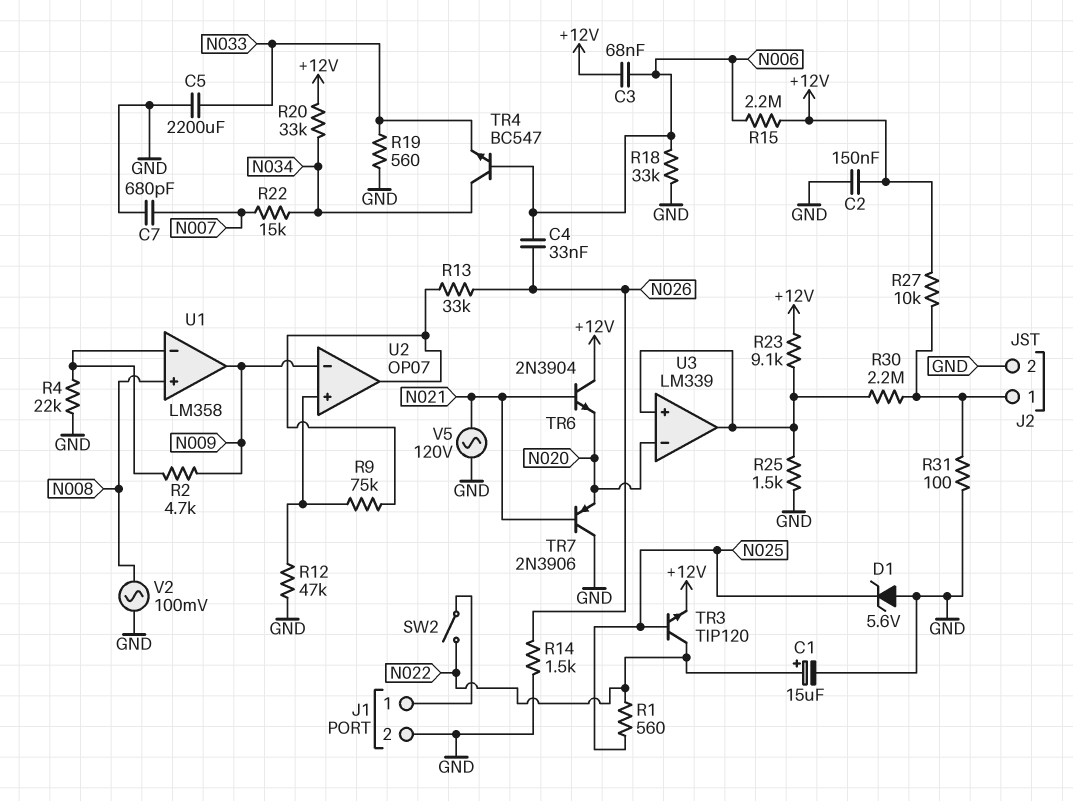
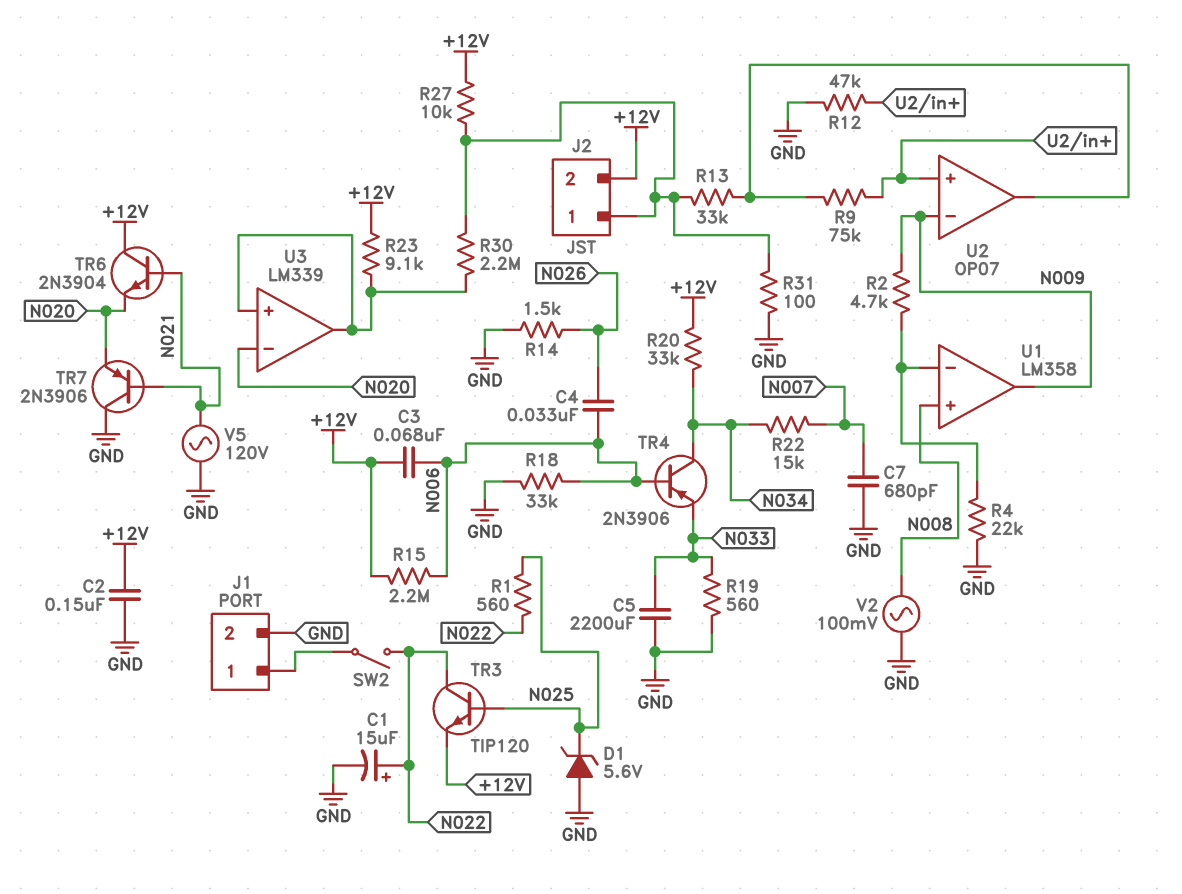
J2 pin 2: GND -> +12V
R13: 33k (N026, U2/out) -> 33k (J2/1, U2/out)
R25: 1.5k (GND, U3/in+) -> none
TR4: NPN BC547 (B N006, C N034, E N033) -> PNP 2N3906 (B N006, C N034, E N033)

